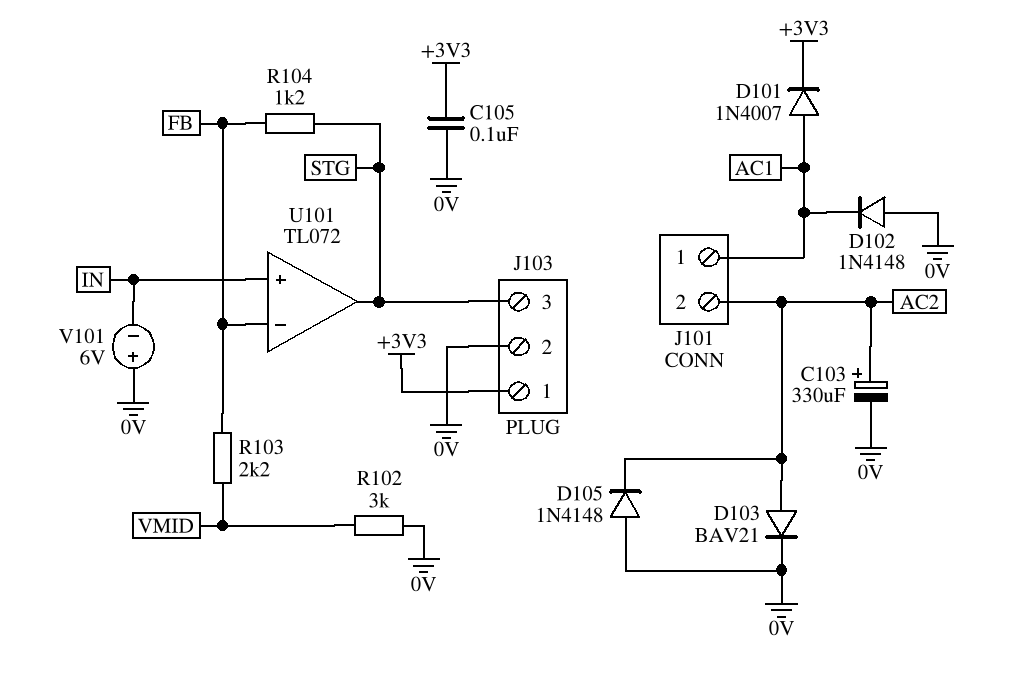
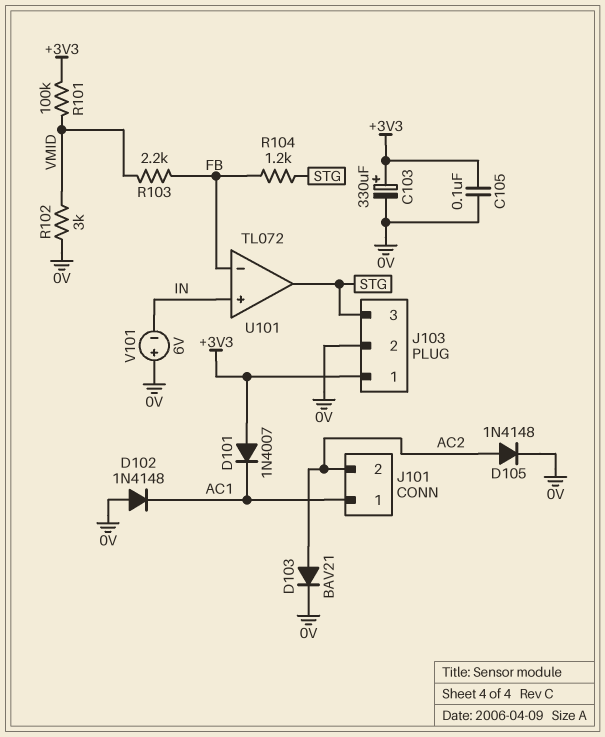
C103: 330uF (plus AC2, minus 0V) -> 330uF (plus +3V3, minus 0V)
D101: diode 1N4007 (A AC1, K +3V3) -> diode 1N4007 (A +3V3, K AC1)
D105: diode 1N4148 (A 0V, K AC2) -> diode 1N4148 (A AC2, K 0V)
R101: none -> 100k (+3V3, VMID)

